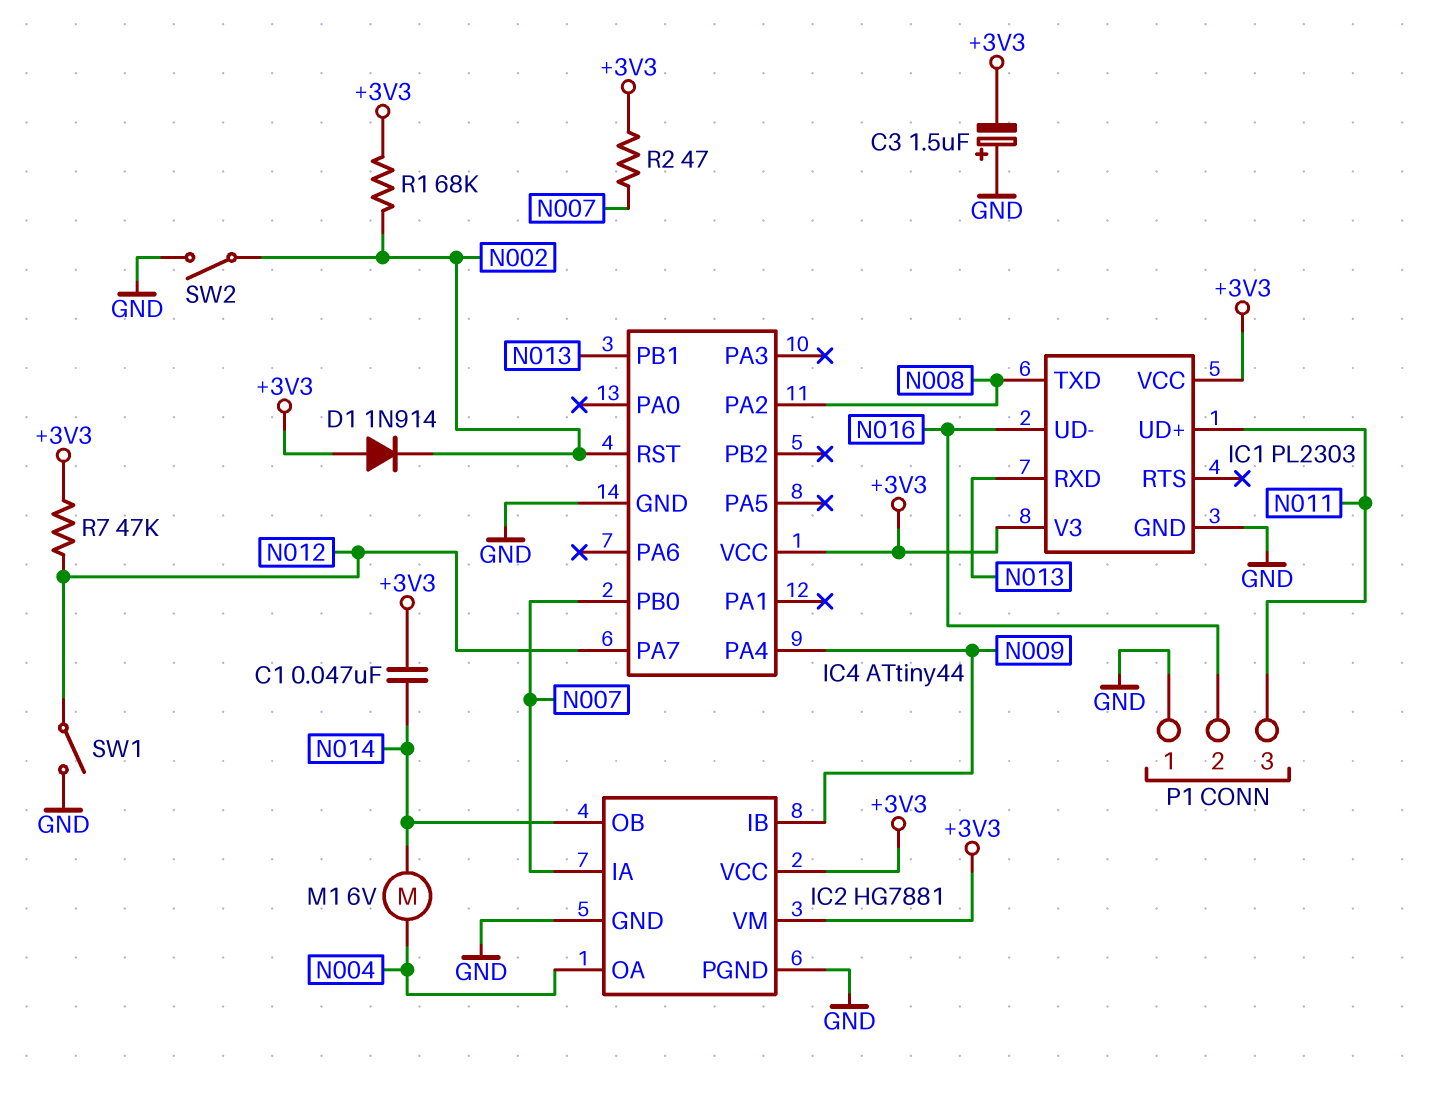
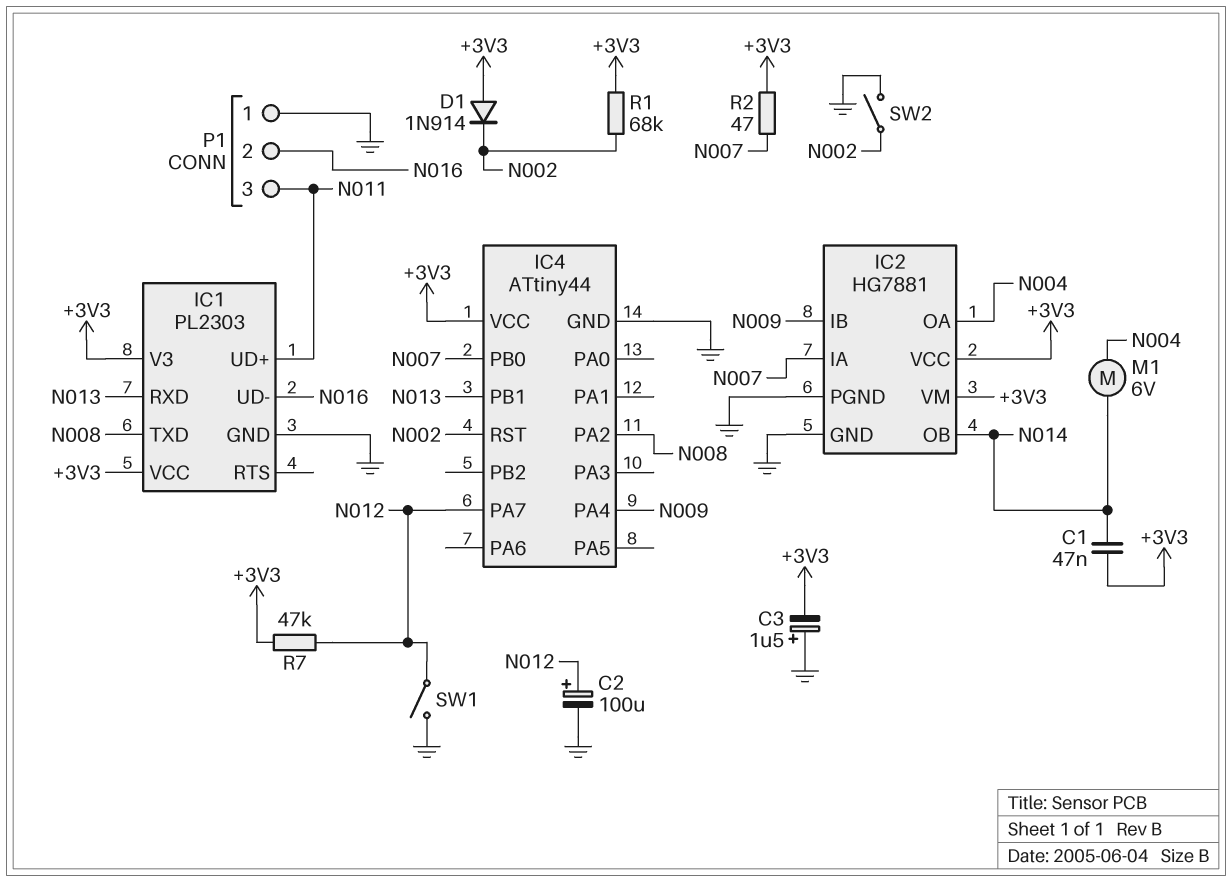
C2: none -> 100uF (plus N012, minus GND)

